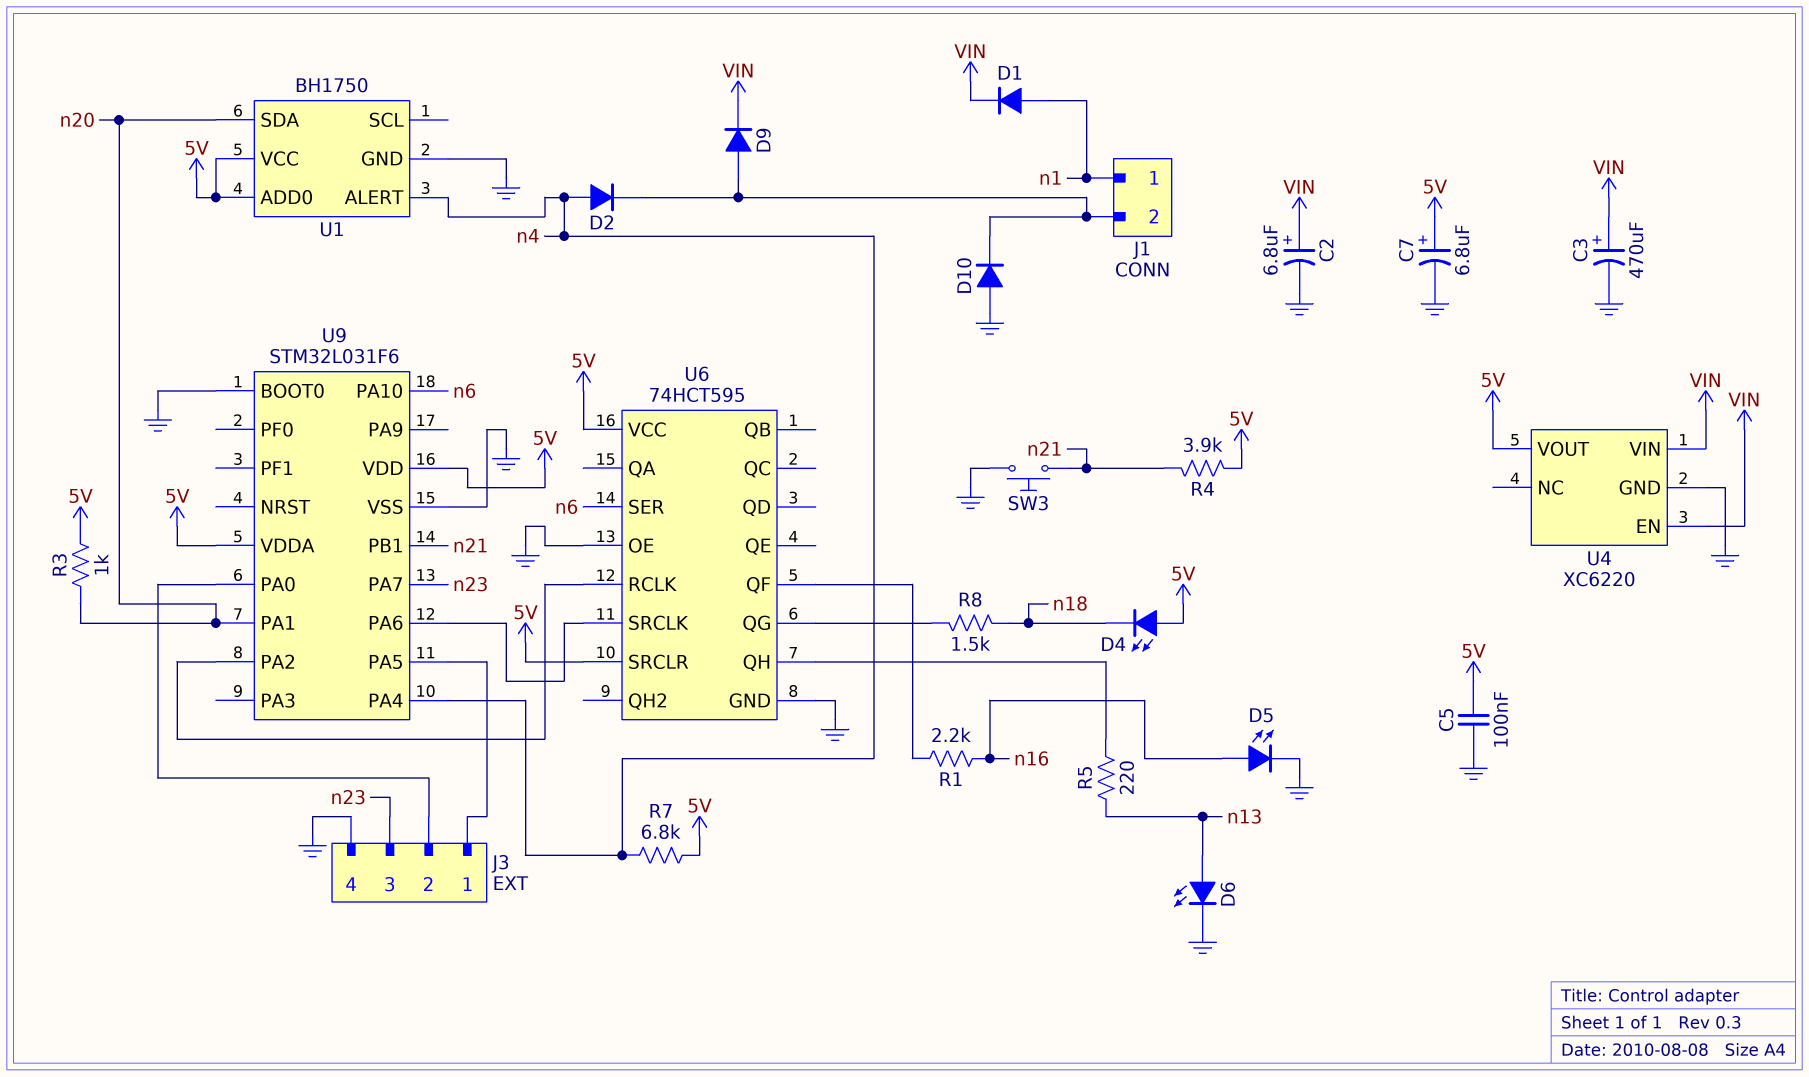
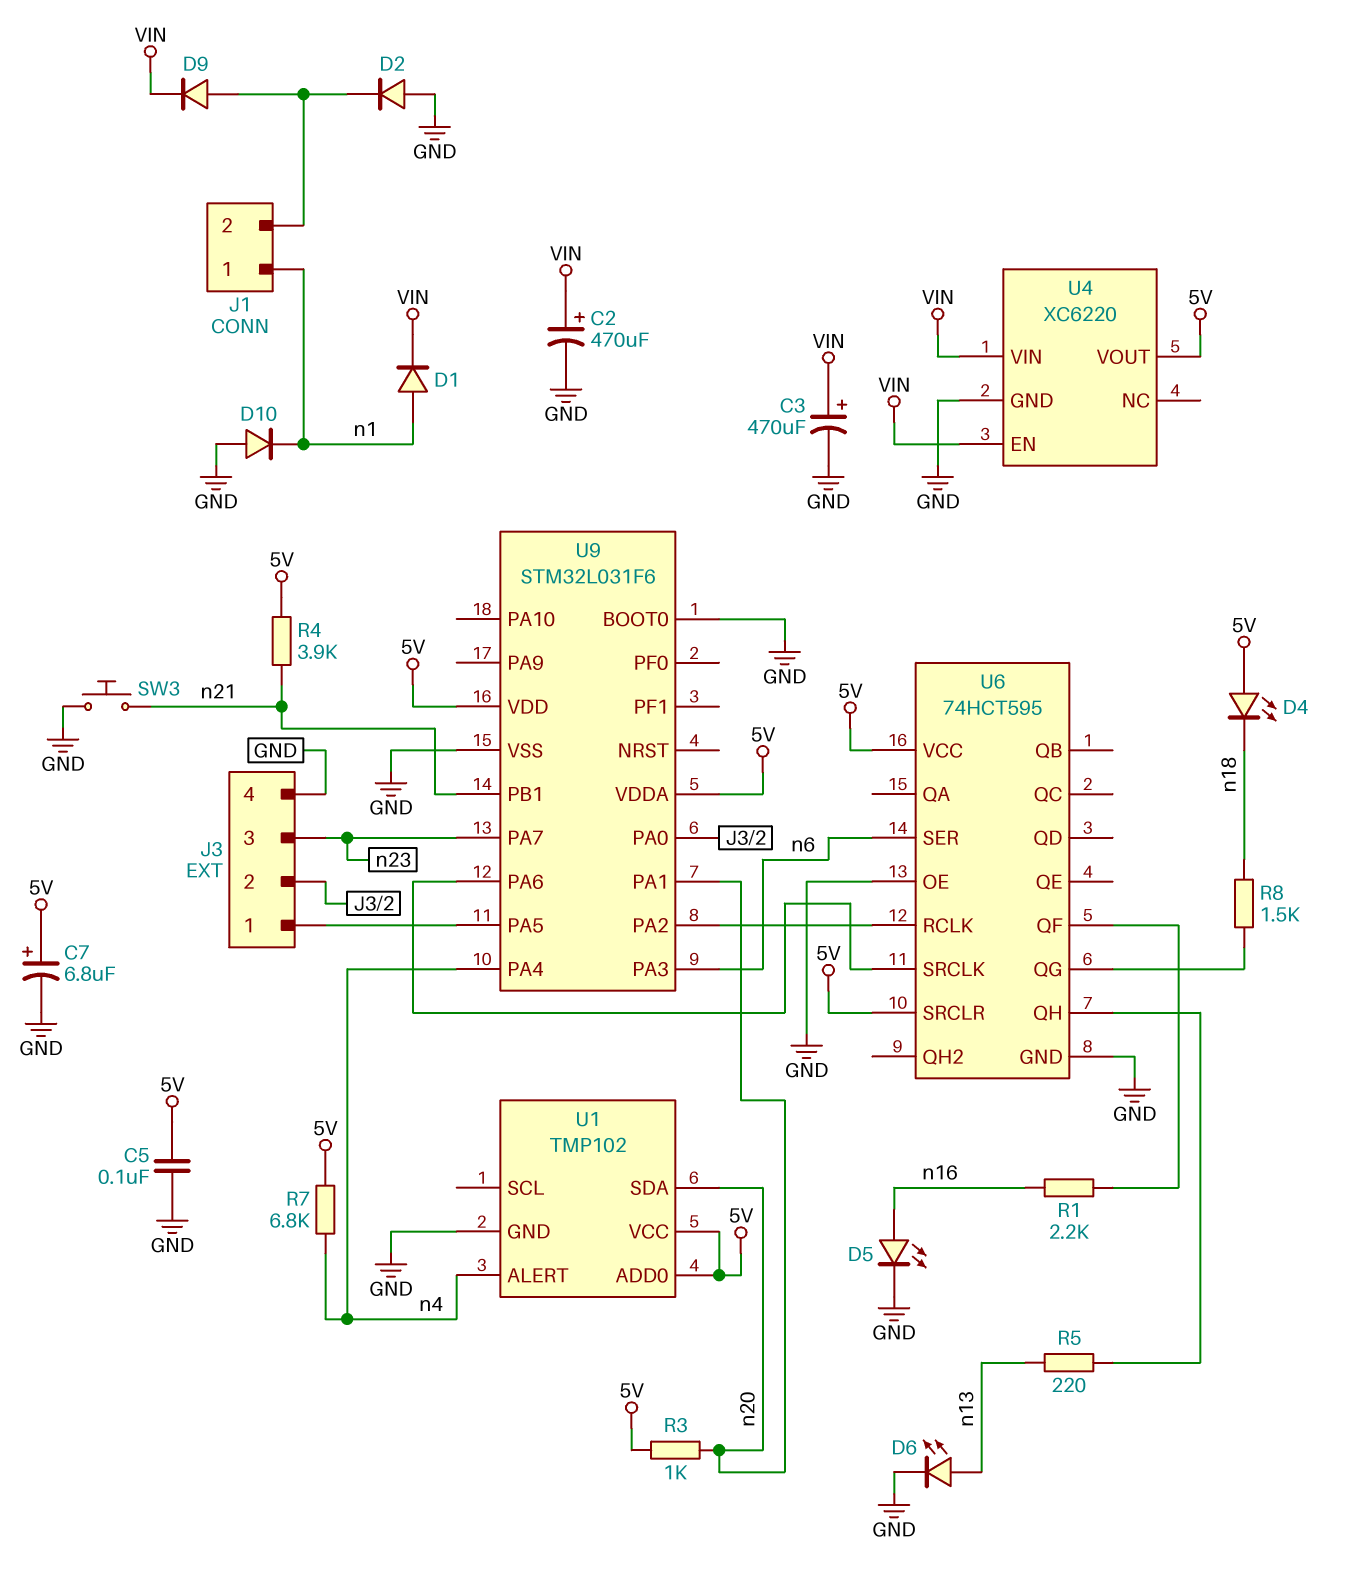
C2: 6.8uF (plus VIN, minus GND) -> 470uF (plus VIN, minus GND)
D2: diode (A n4, K J1/2) -> diode (A GND, K J1/2)
D10: diode (A GND, K J1/2) -> diode (A GND, K n1)
U1: BH1750 -> TMP102
U9 pin PA3: none -> n6
U9 pin PA10: n6 -> none

